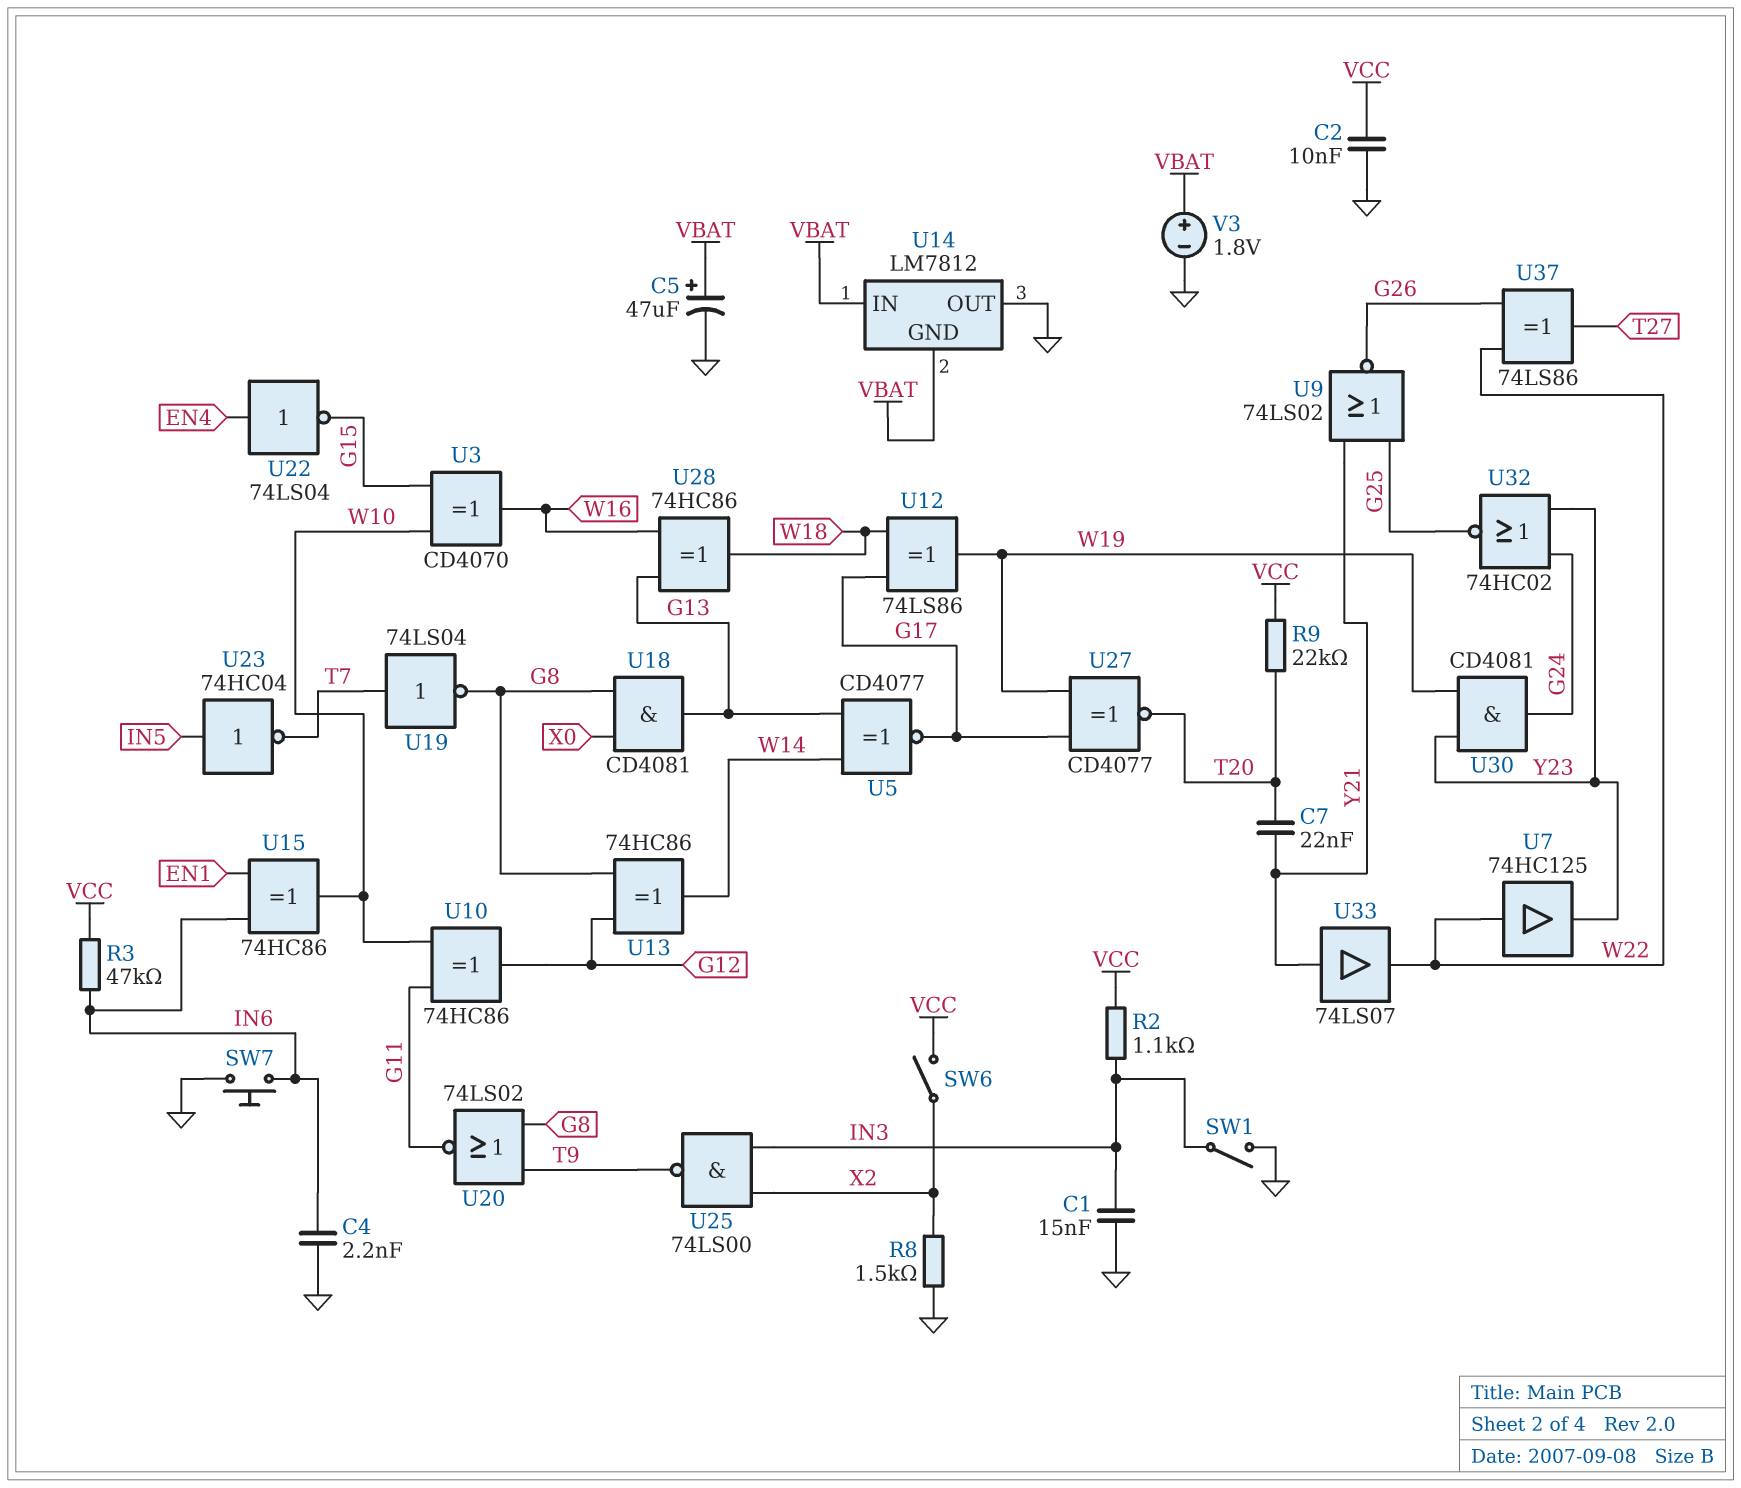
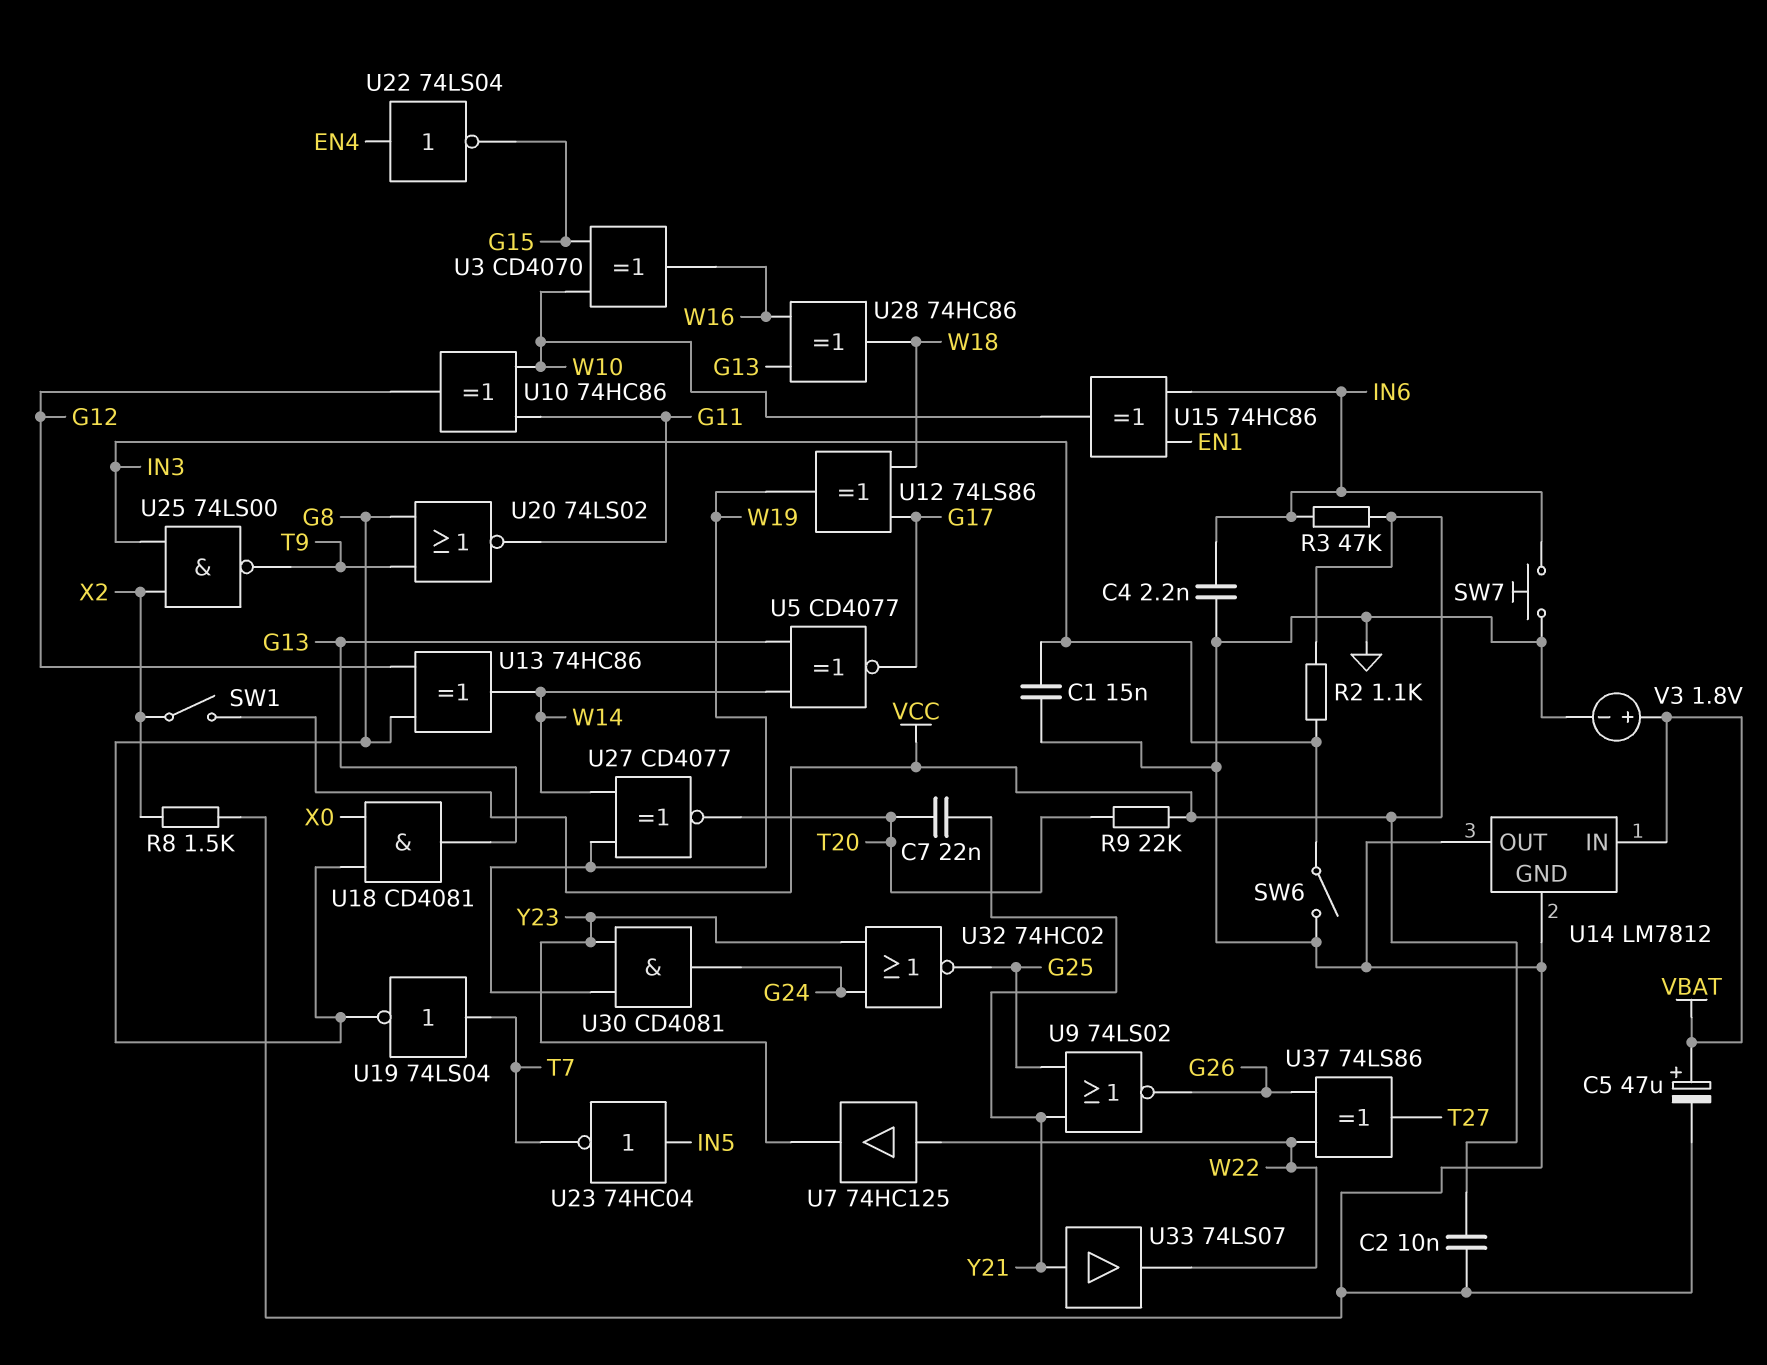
SW1: switch (GND, IN3) -> switch (VCC, X2)
SW6: switch (VCC, X2) -> switch (GND, IN3)
U14 pin GND: VBAT -> GND
U27: XNOR CD4077 (in G17, in W19, out T20) -> XNOR CD4077 (in W14, in W19, out T20)

